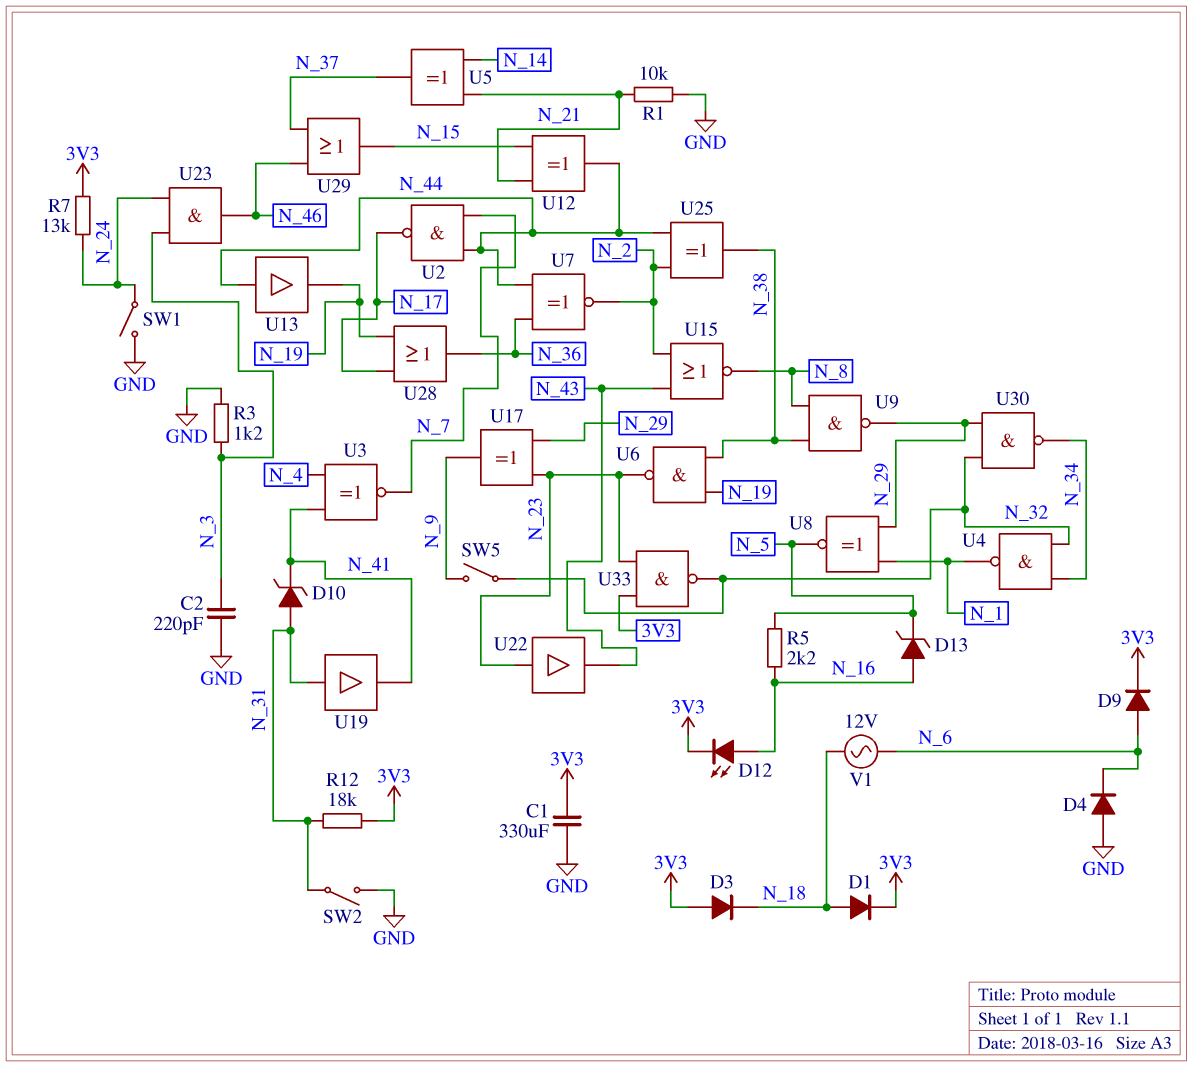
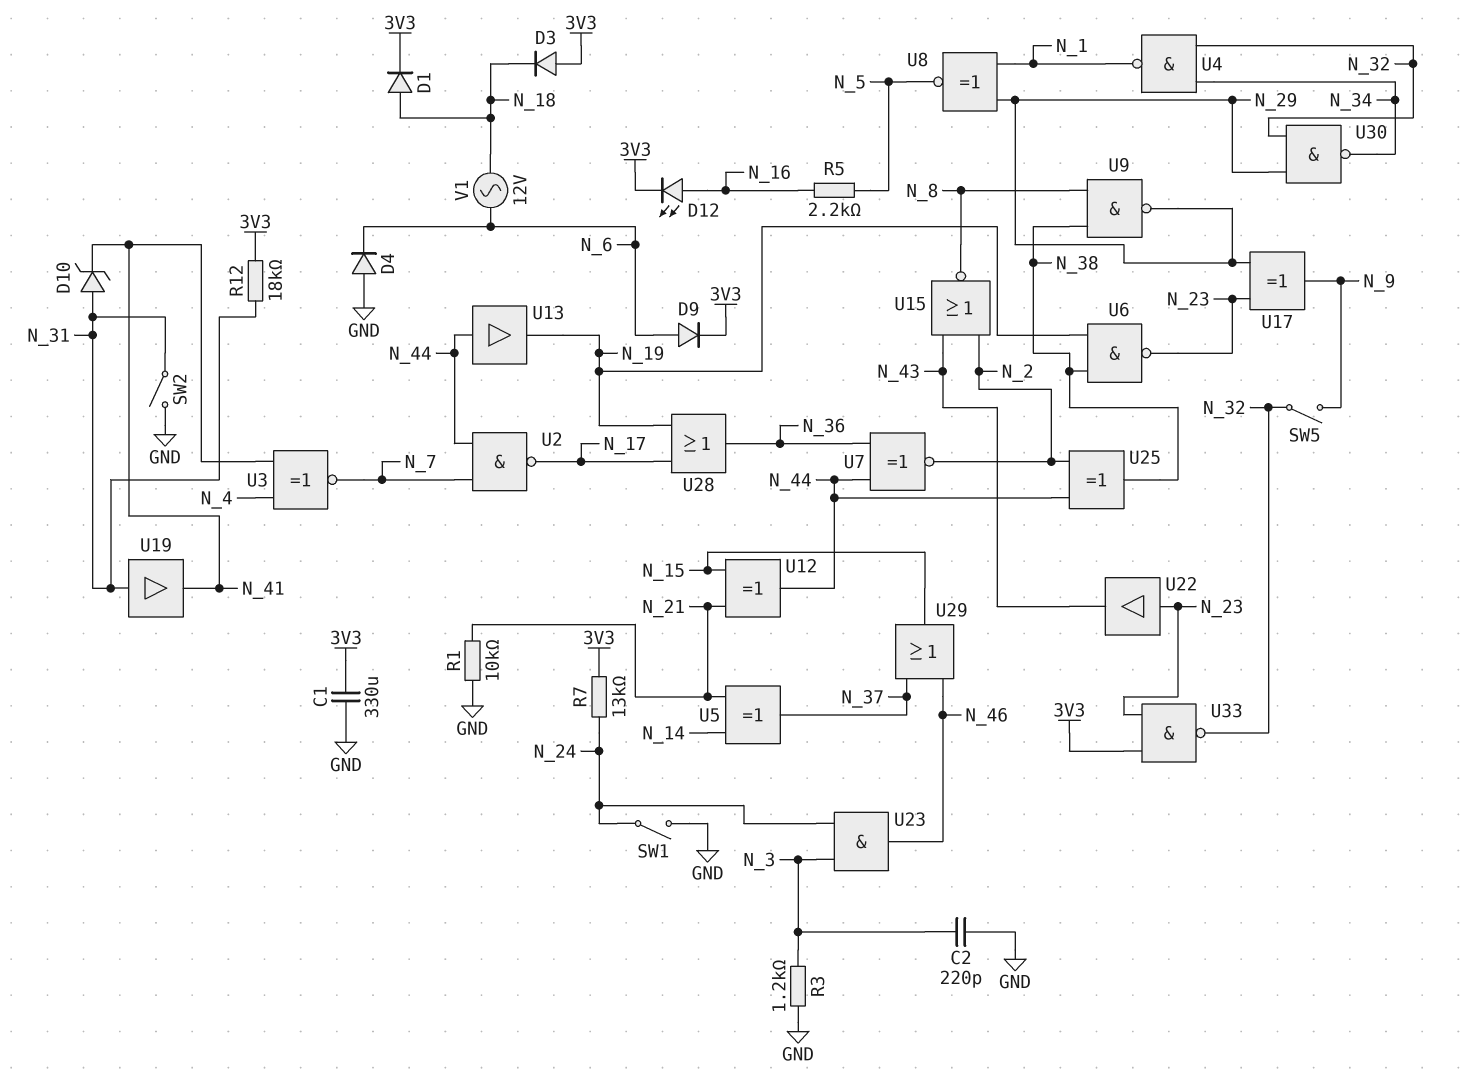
D13: zener (A N_16, K N_5) -> none

